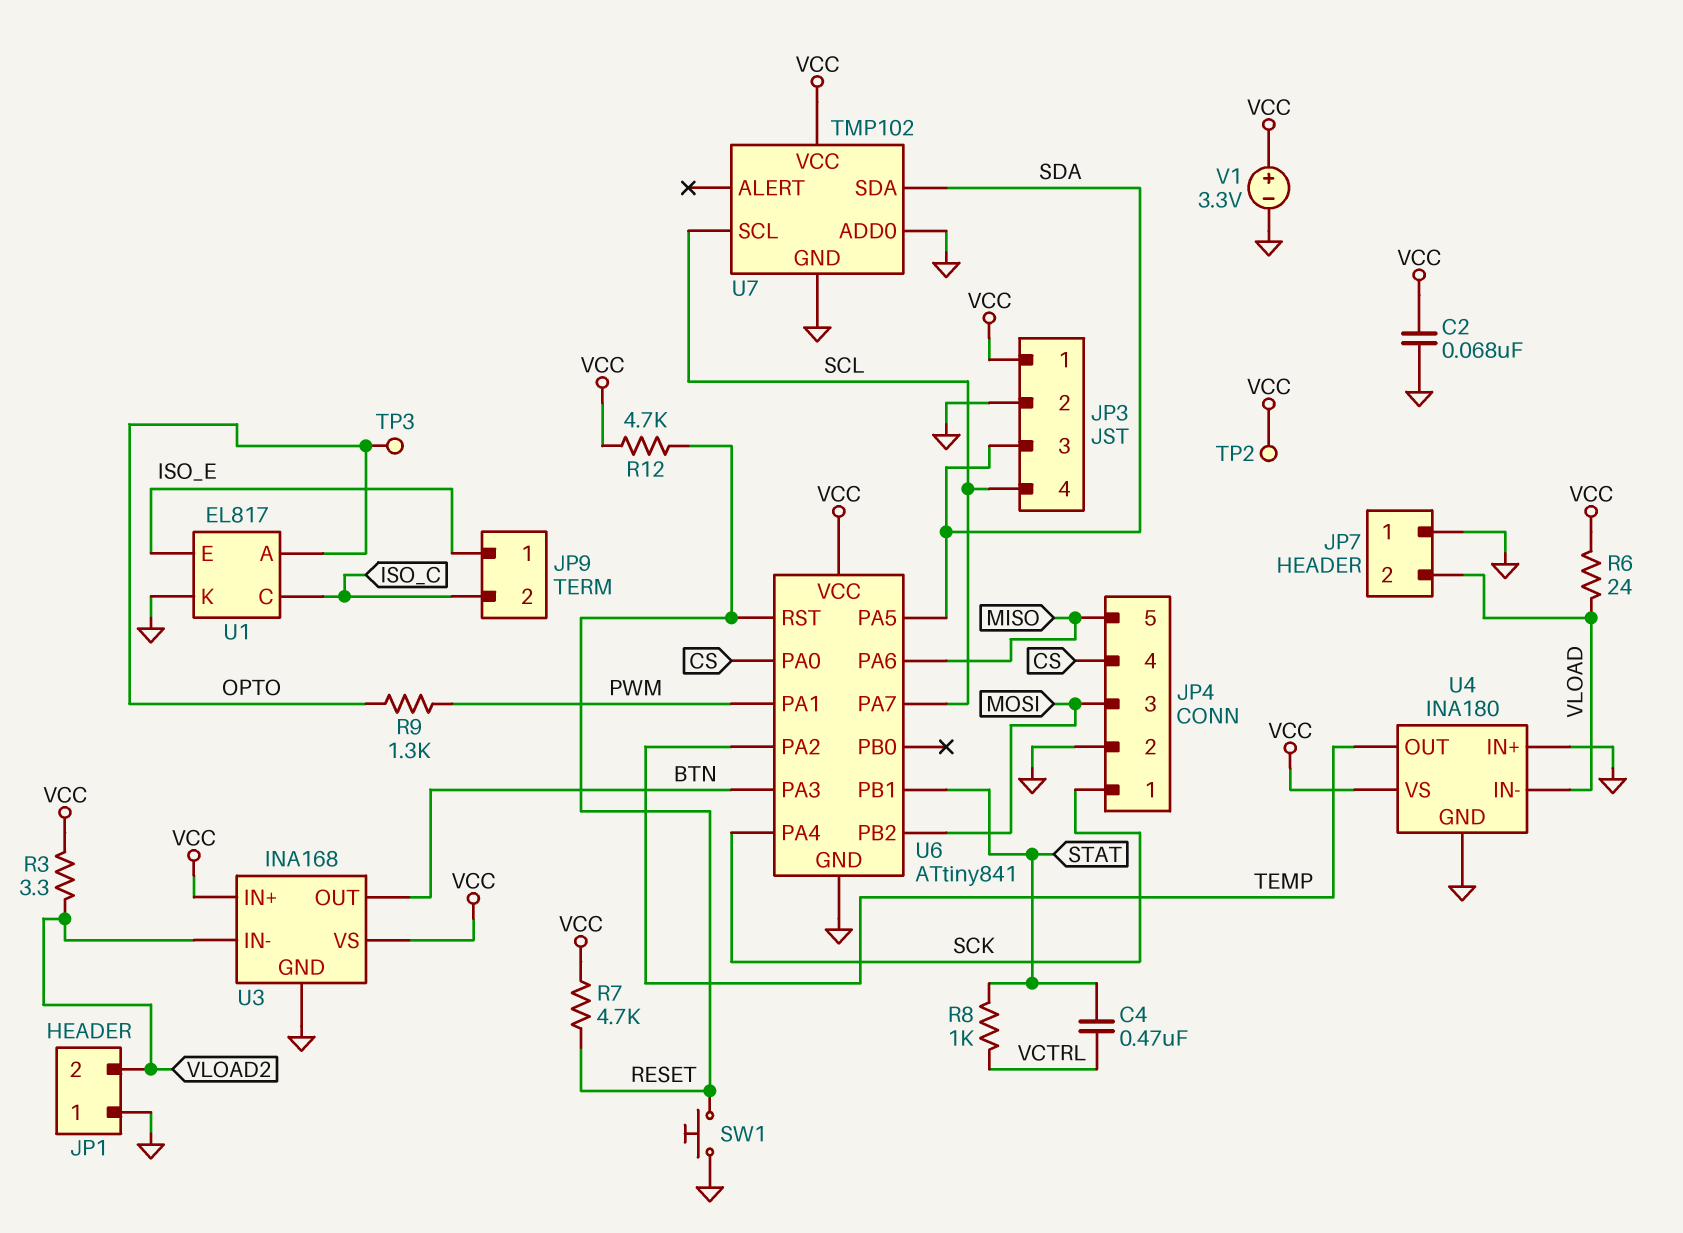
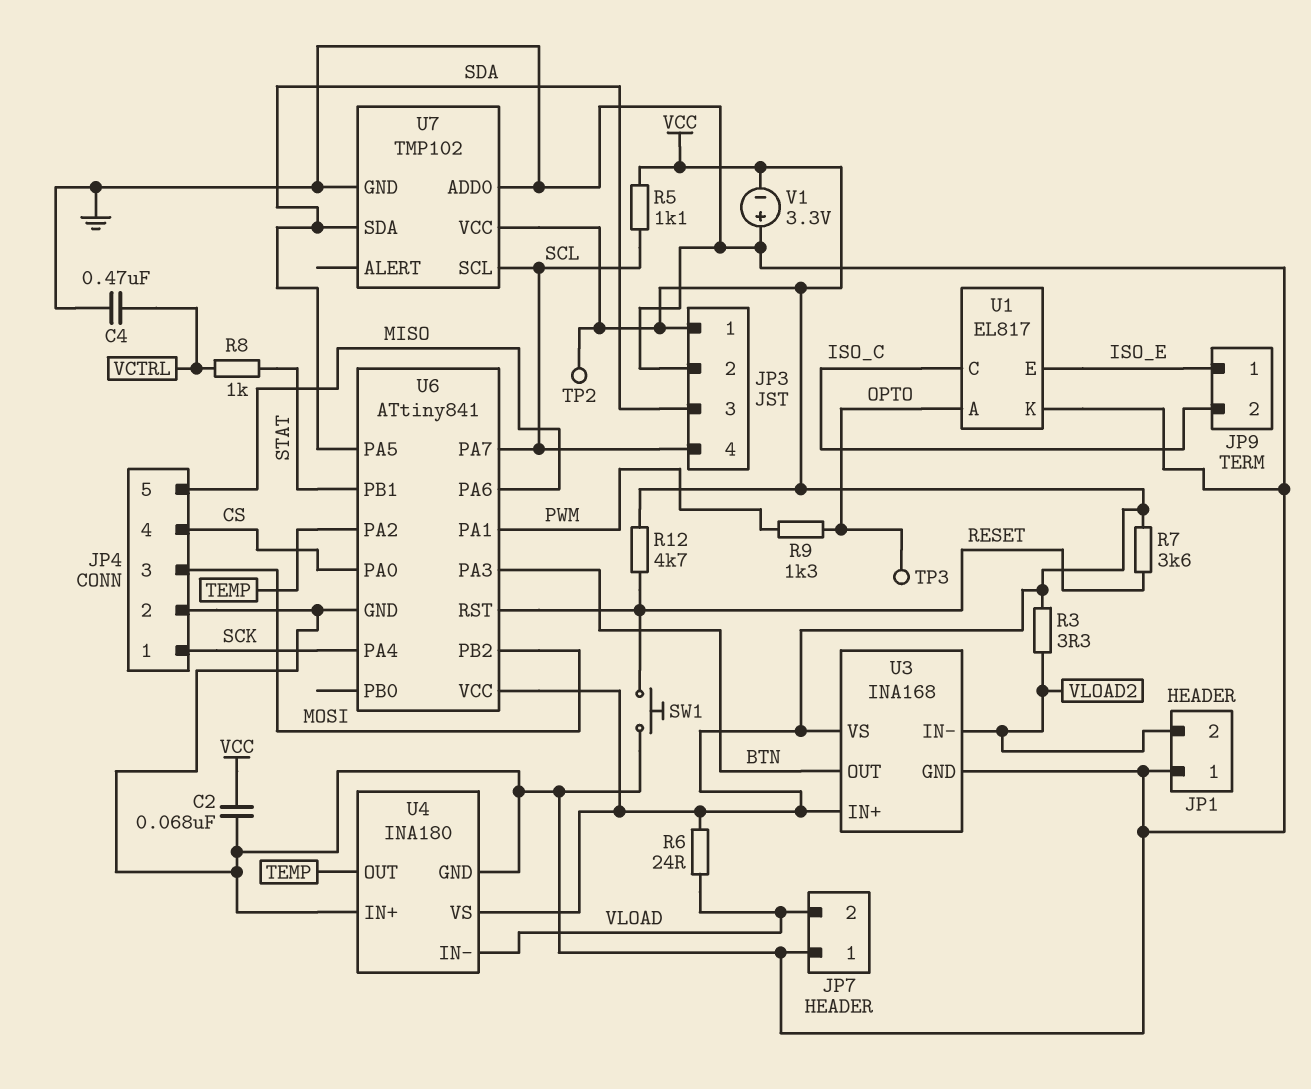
C4: 470nF (STAT, VCTRL) -> 470nF (GND, VCTRL)
R5: none -> 1.1k (SCL, VCC)
R7: 4.7k (RESET, VCC) -> 3.6k (RESET, VCC)
V1: 3.3V (plus VCC, minus GND) -> 3.3V (plus GND, minus VCC)

